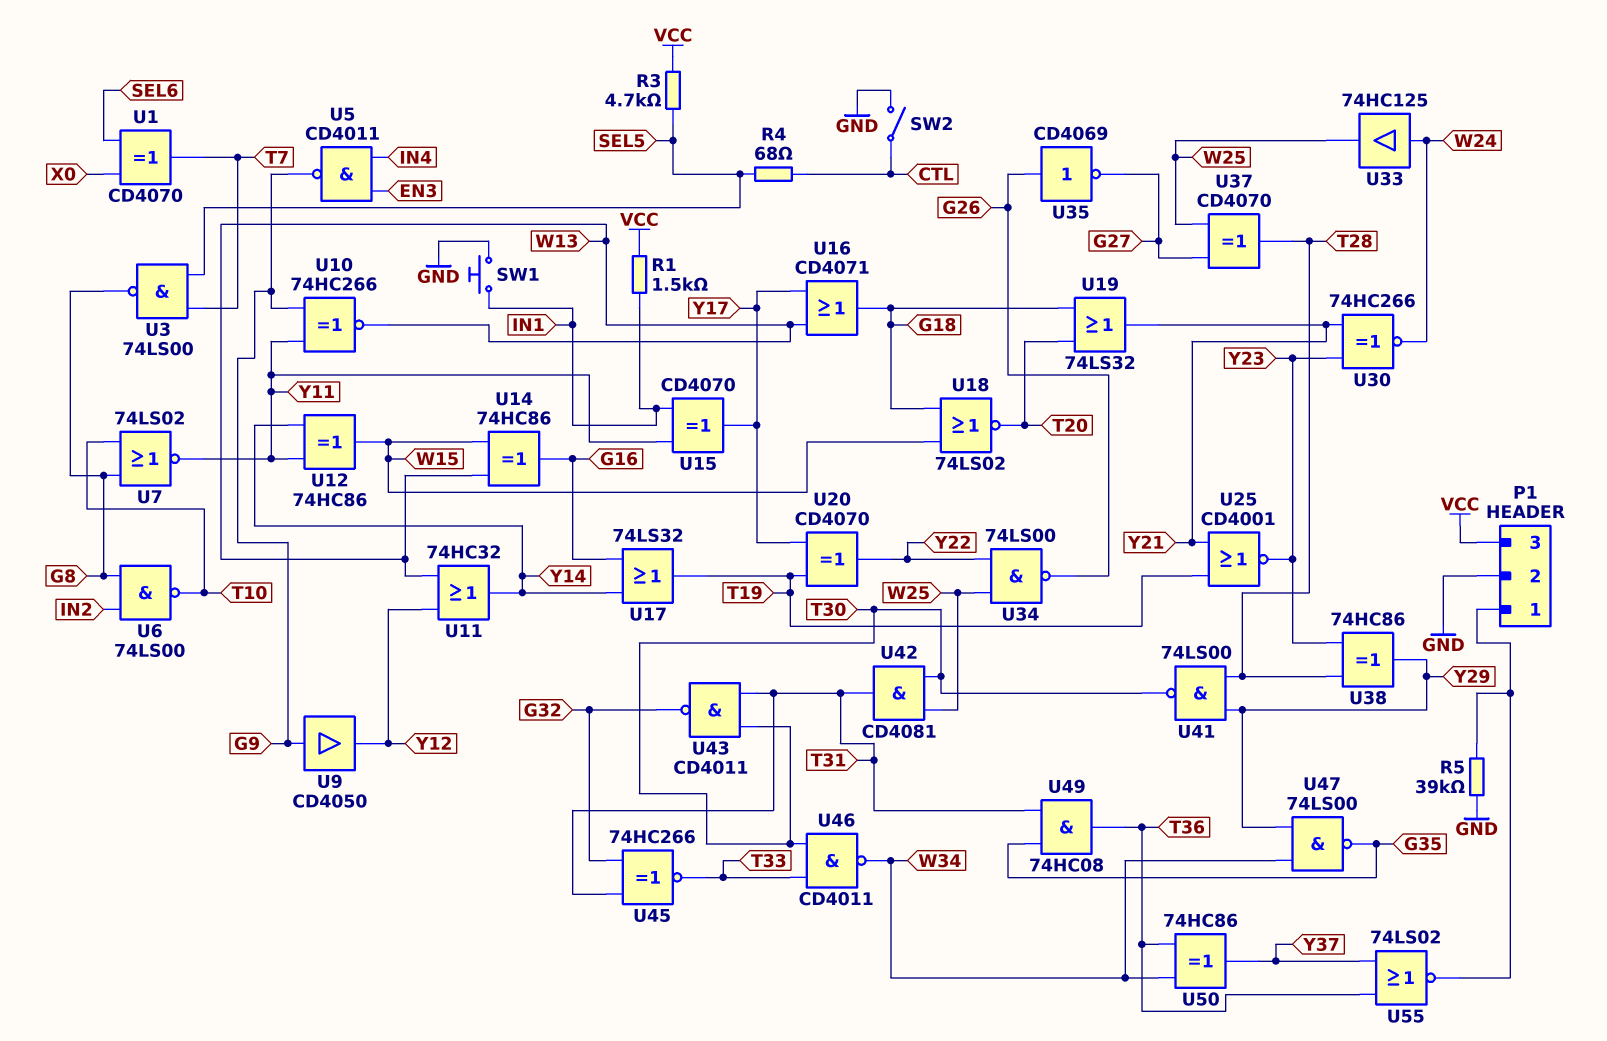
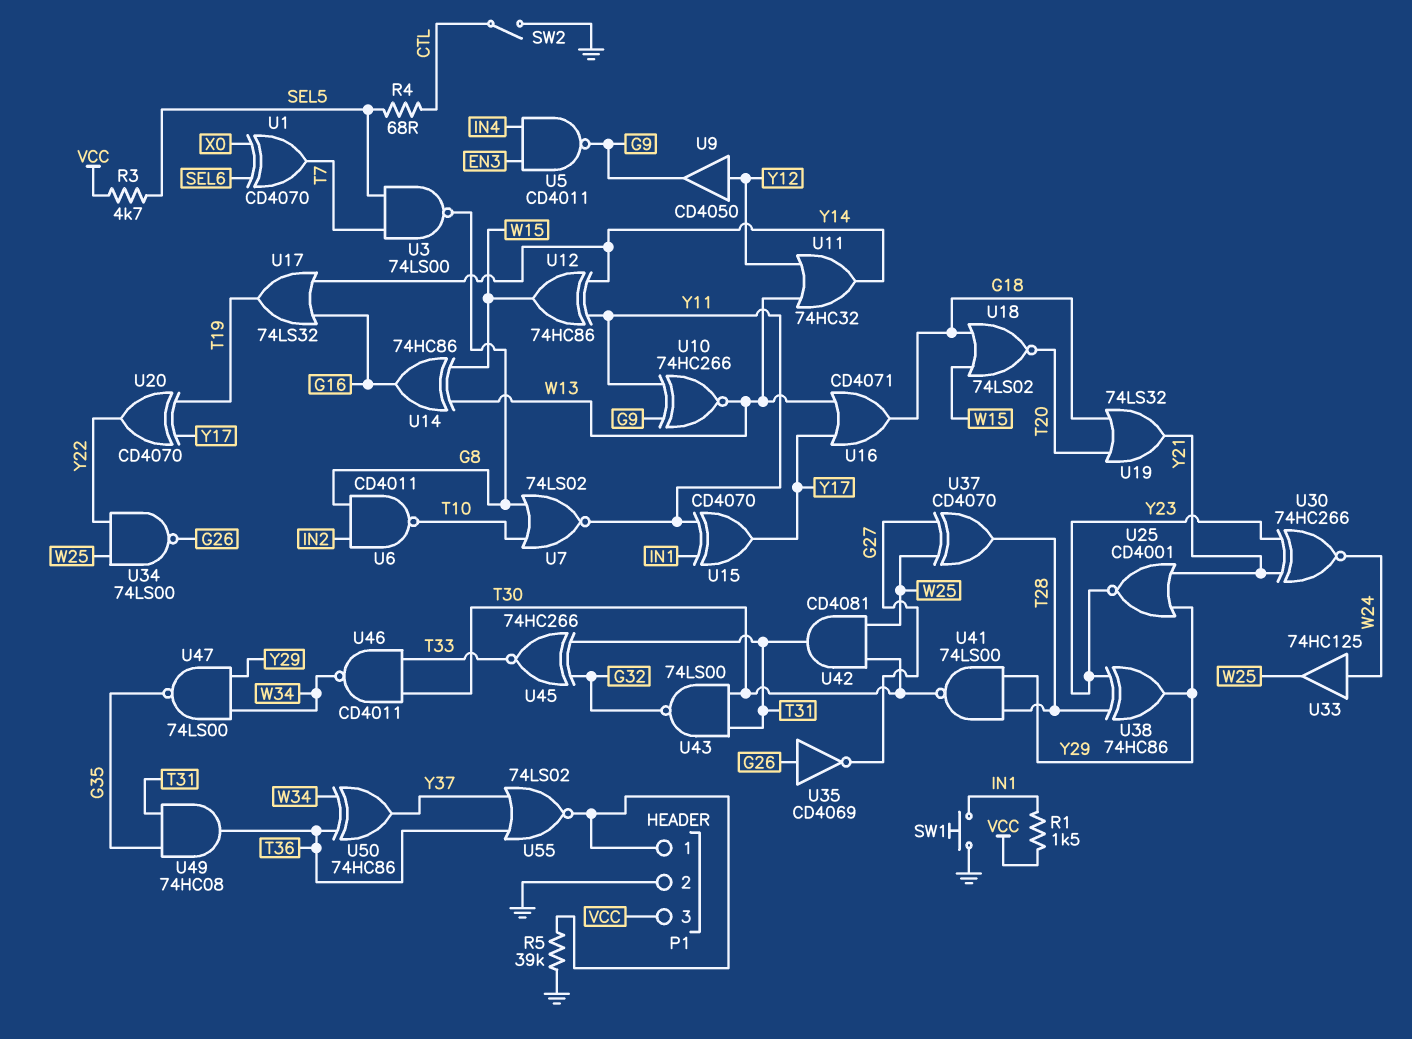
U6: NAND 74LS00 (in G8, in IN2, out T10) -> NAND CD4011 (in G8, in IN2, out T10)
U9: buffer CD4050 (in G9, out Y12) -> buffer CD4050 (in Y12, out G9)
U25: NOR CD4001 (in T19, in Y21, out Y23) -> NOR CD4001 (in Y21, in Y29, out Y23)
U43: NAND CD4011 (in T30, in T31, out G32) -> NAND 74LS00 (in T30, in T31, out G32)

